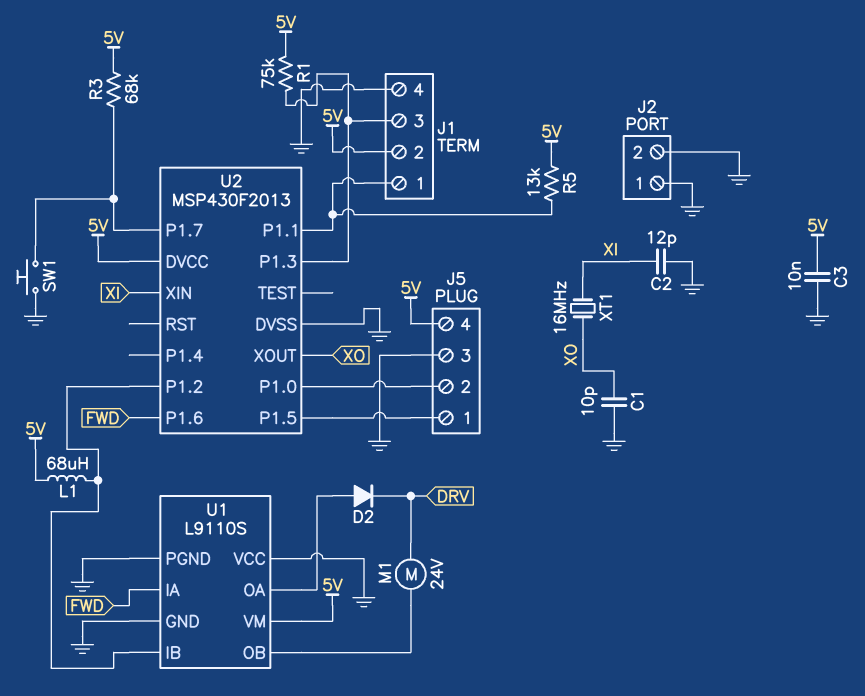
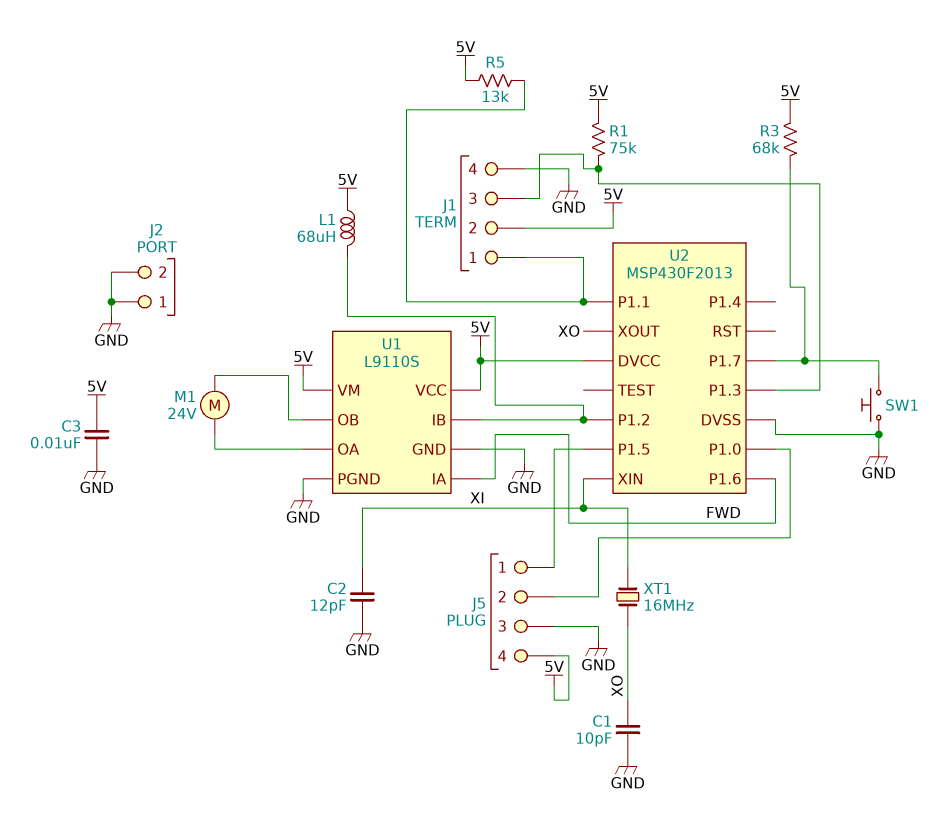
D2: diode (A U1/OA, K DRV) -> none
M1: motor 24V (DRV, U1/OB) -> motor 24V (U1/OA, U1/OB)
U1 pin VCC: GND -> 5V

